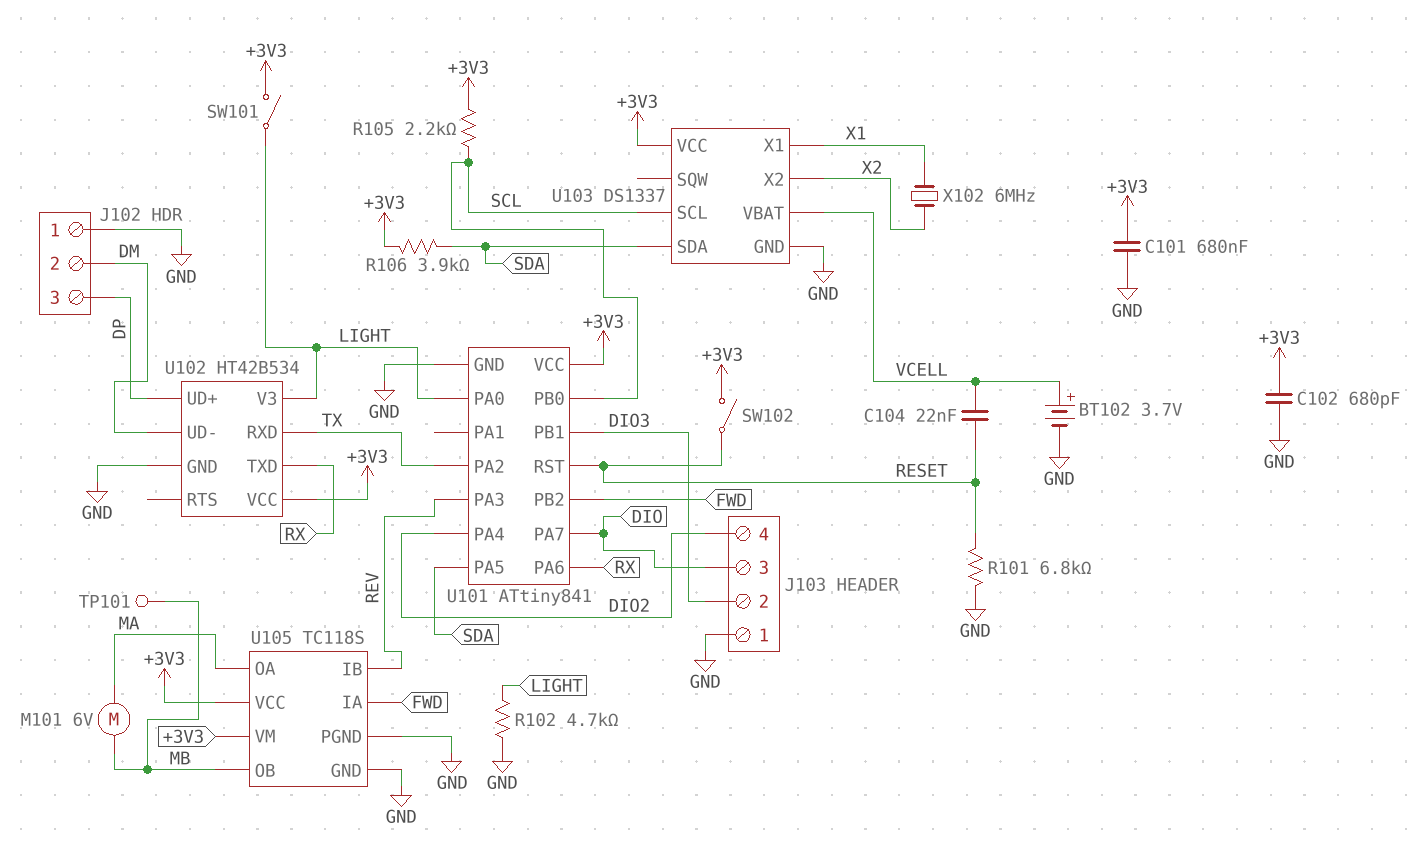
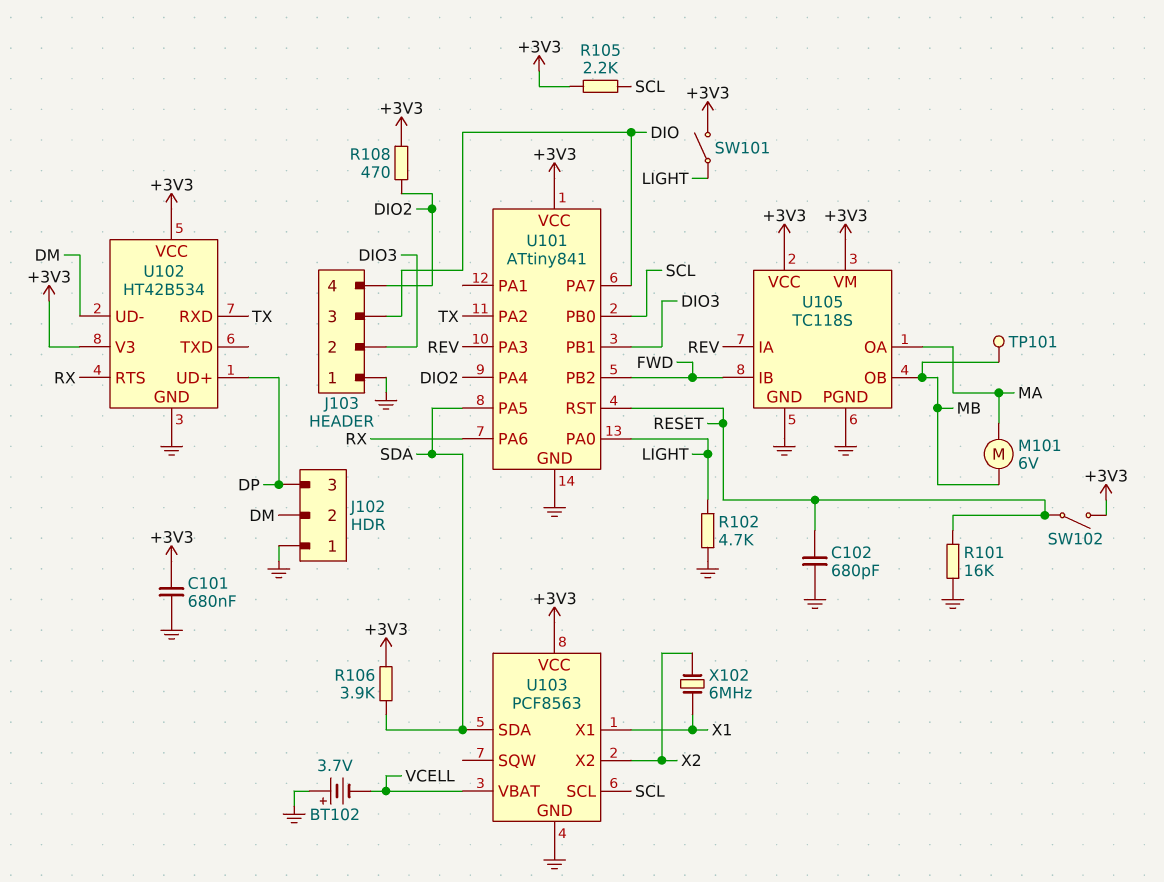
BT102: 3.7V (plus VCELL, minus GND) -> 3.7V (plus GND, minus VCELL)
C102: 680pF (+3V3, GND) -> 680pF (GND, RESET)
C104: 22nF (RESET, VCELL) -> none
R101: 6.8k (GND, RESET) -> 16k (GND, RESET)
R108: none -> 470 (+3V3, DIO2)
U102 pin RTS: none -> RX
U102 pin TXD: RX -> none
U102 pin V3: LIGHT -> +3V3
U103: DS1337 -> PCF8563
U105 pin IA: FWD -> REV
U105 pin IB: REV -> FWD

